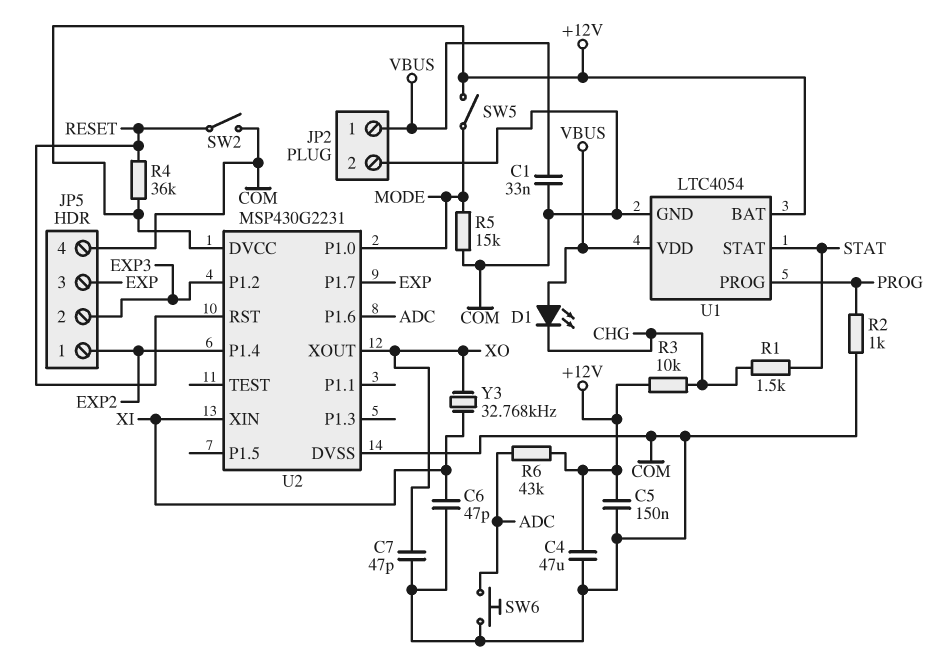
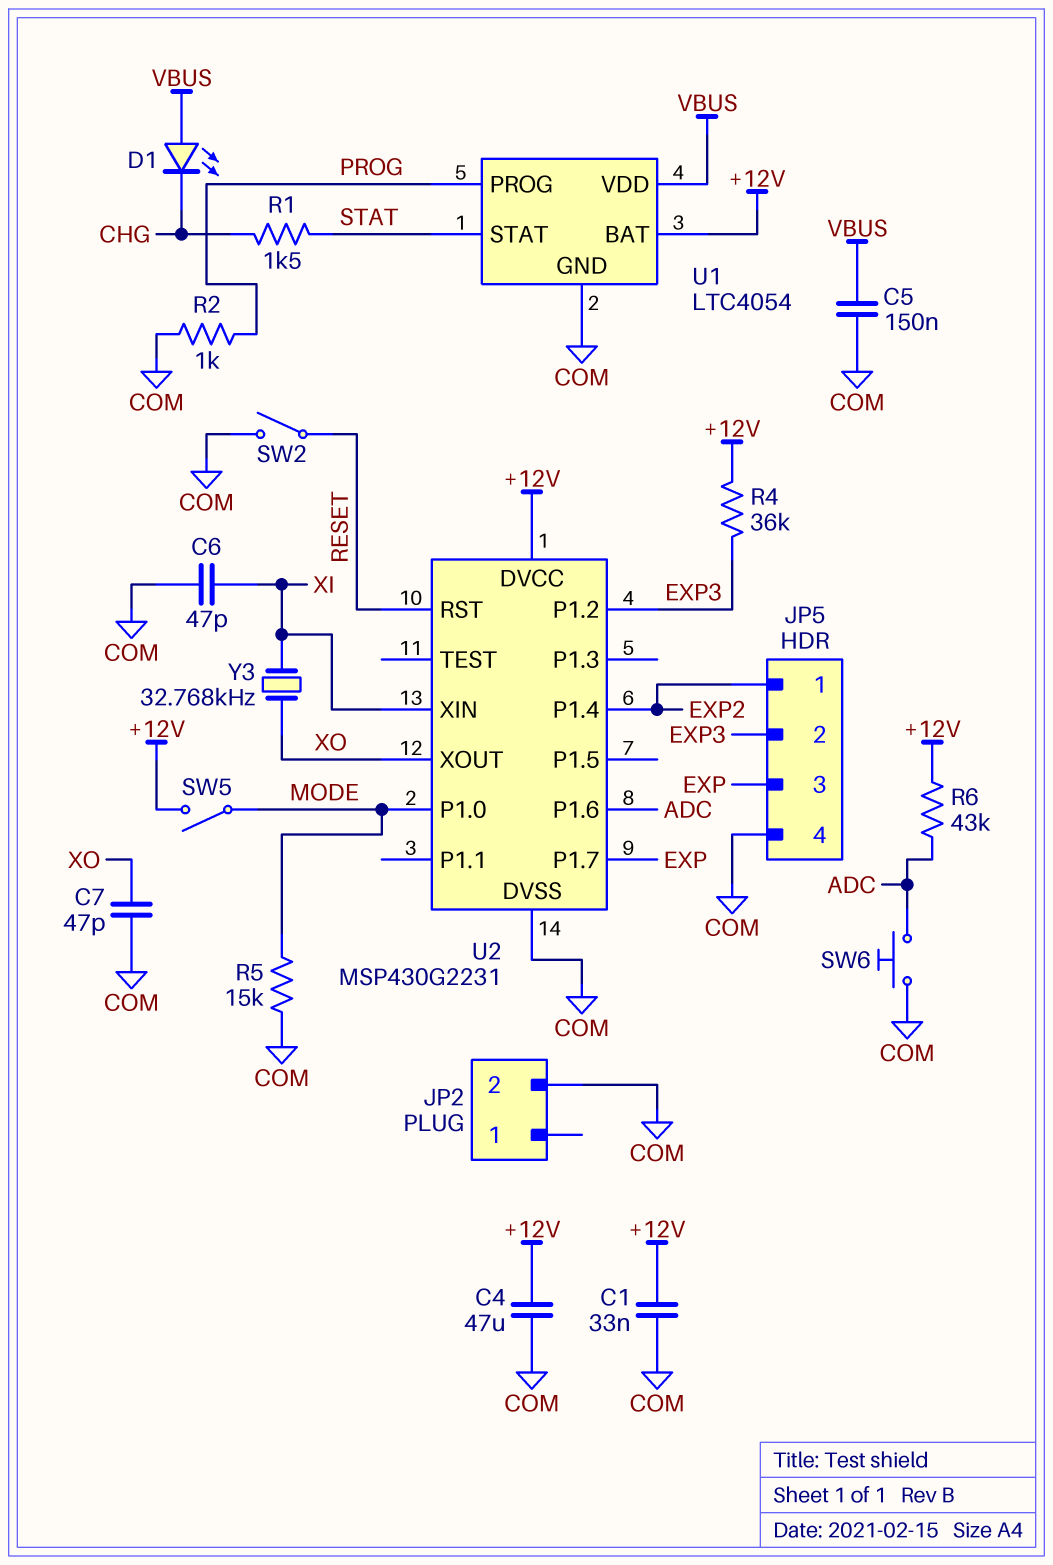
C1: 33nF (COM, VBUS) -> 33nF (+12V, COM)
C5: 150nF (+12V, COM) -> 150nF (COM, VBUS)
JP2 pin 1: VBUS -> none
R3: 10k (+12V, CHG) -> none
R4: 36k (+12V, RESET) -> 36k (+12V, EXP3)

